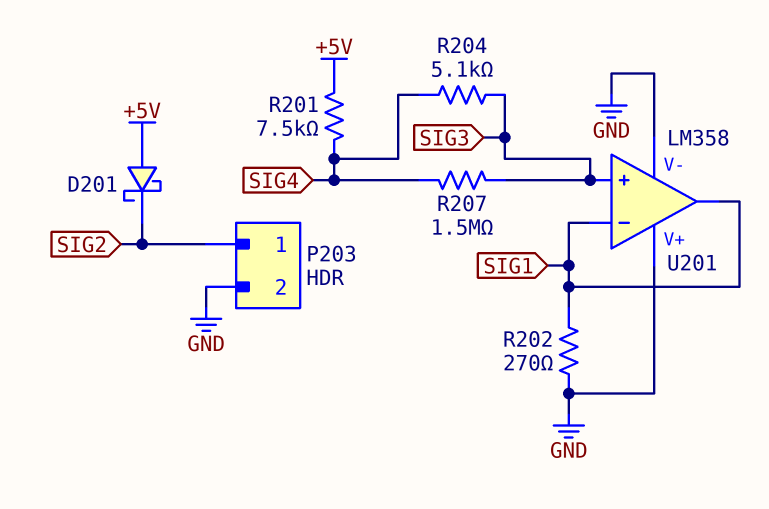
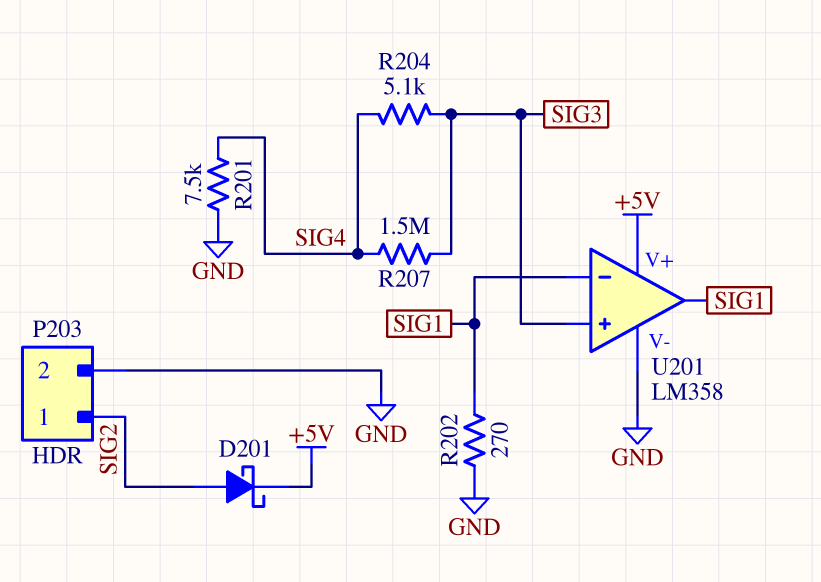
D201: schottky (A +5V, K SIG2) -> schottky (A SIG2, K +5V)
R201: 7.5k (+5V, SIG4) -> 7.5k (GND, SIG4)
U201 pin V+: GND -> +5V

